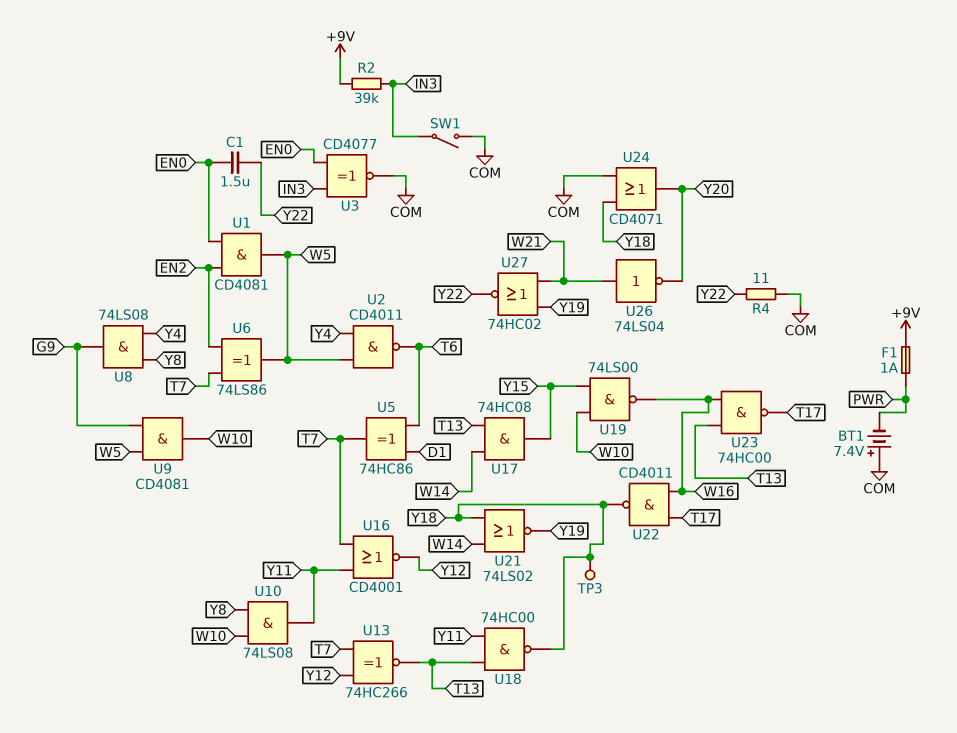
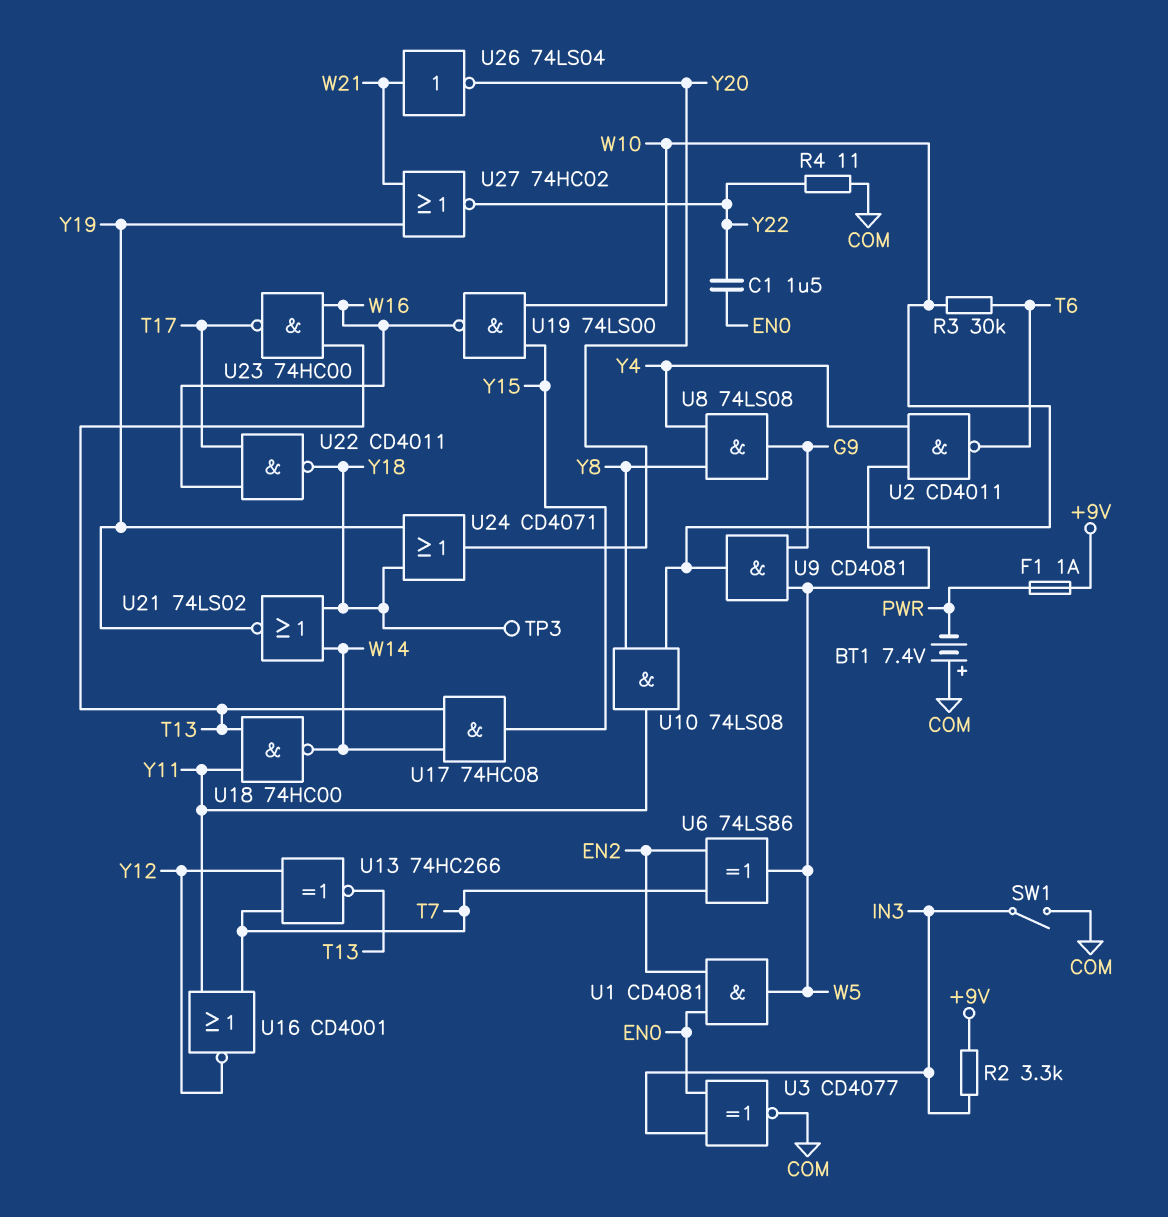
R2: 39k (+9V, IN3) -> 3.3k (+9V, IN3)
R3: none -> 30k (T6, W10)
U5: XOR 74HC86 (in D1, in T6, out T7) -> none
U18: NAND 74HC00 (in T13, in Y11, out Y18) -> NAND 74HC00 (in T13, in Y11, out W14)
U24: OR CD4071 (in COM, in Y18, out Y20) -> OR CD4071 (in Y18, in Y19, out Y20)

